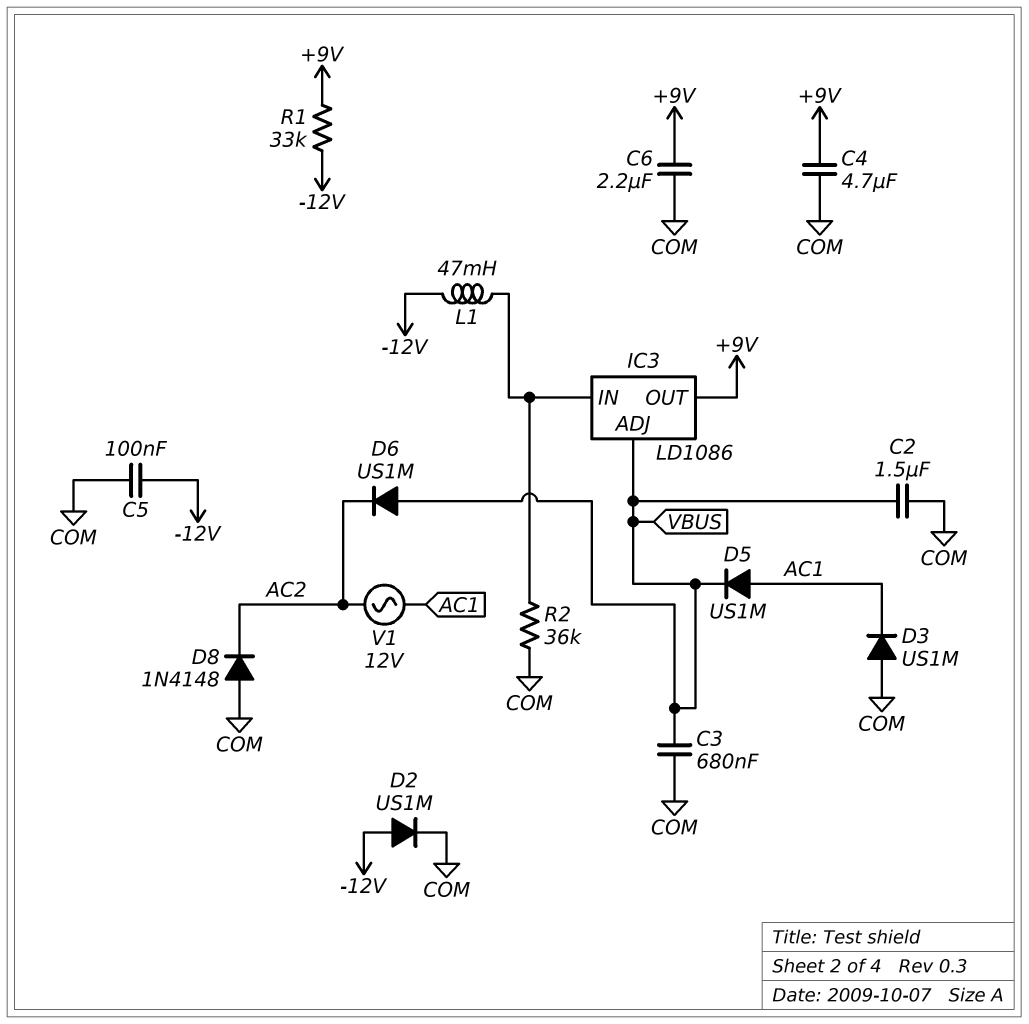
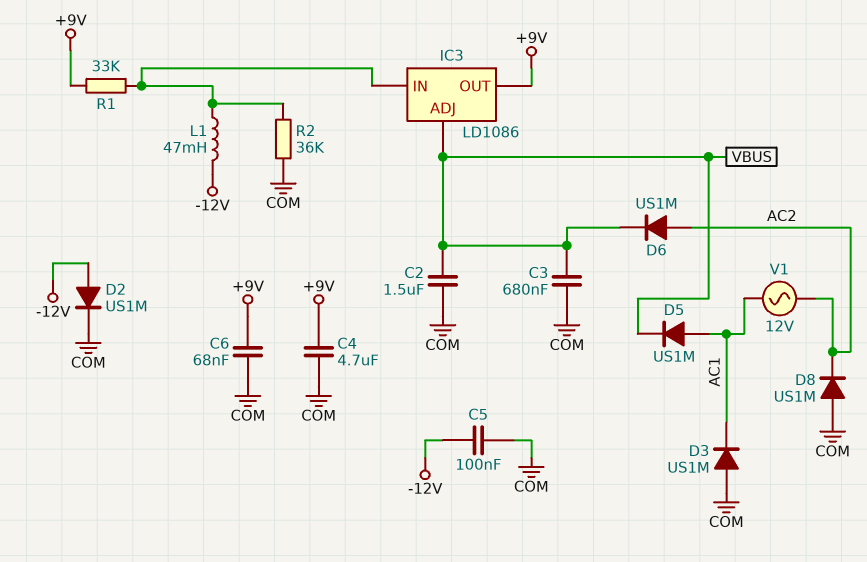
C6: 2.2uF (+9V, COM) -> 68nF (+9V, COM)
D6: diode US1M (A VBUS, K AC2) -> diode US1M (A AC2, K VBUS)
D8: diode 1N4148 (A COM, K AC2) -> diode US1M (A COM, K AC2)
R1: 33k (+9V, -12V) -> 33k (+9V, IC3/IN)

